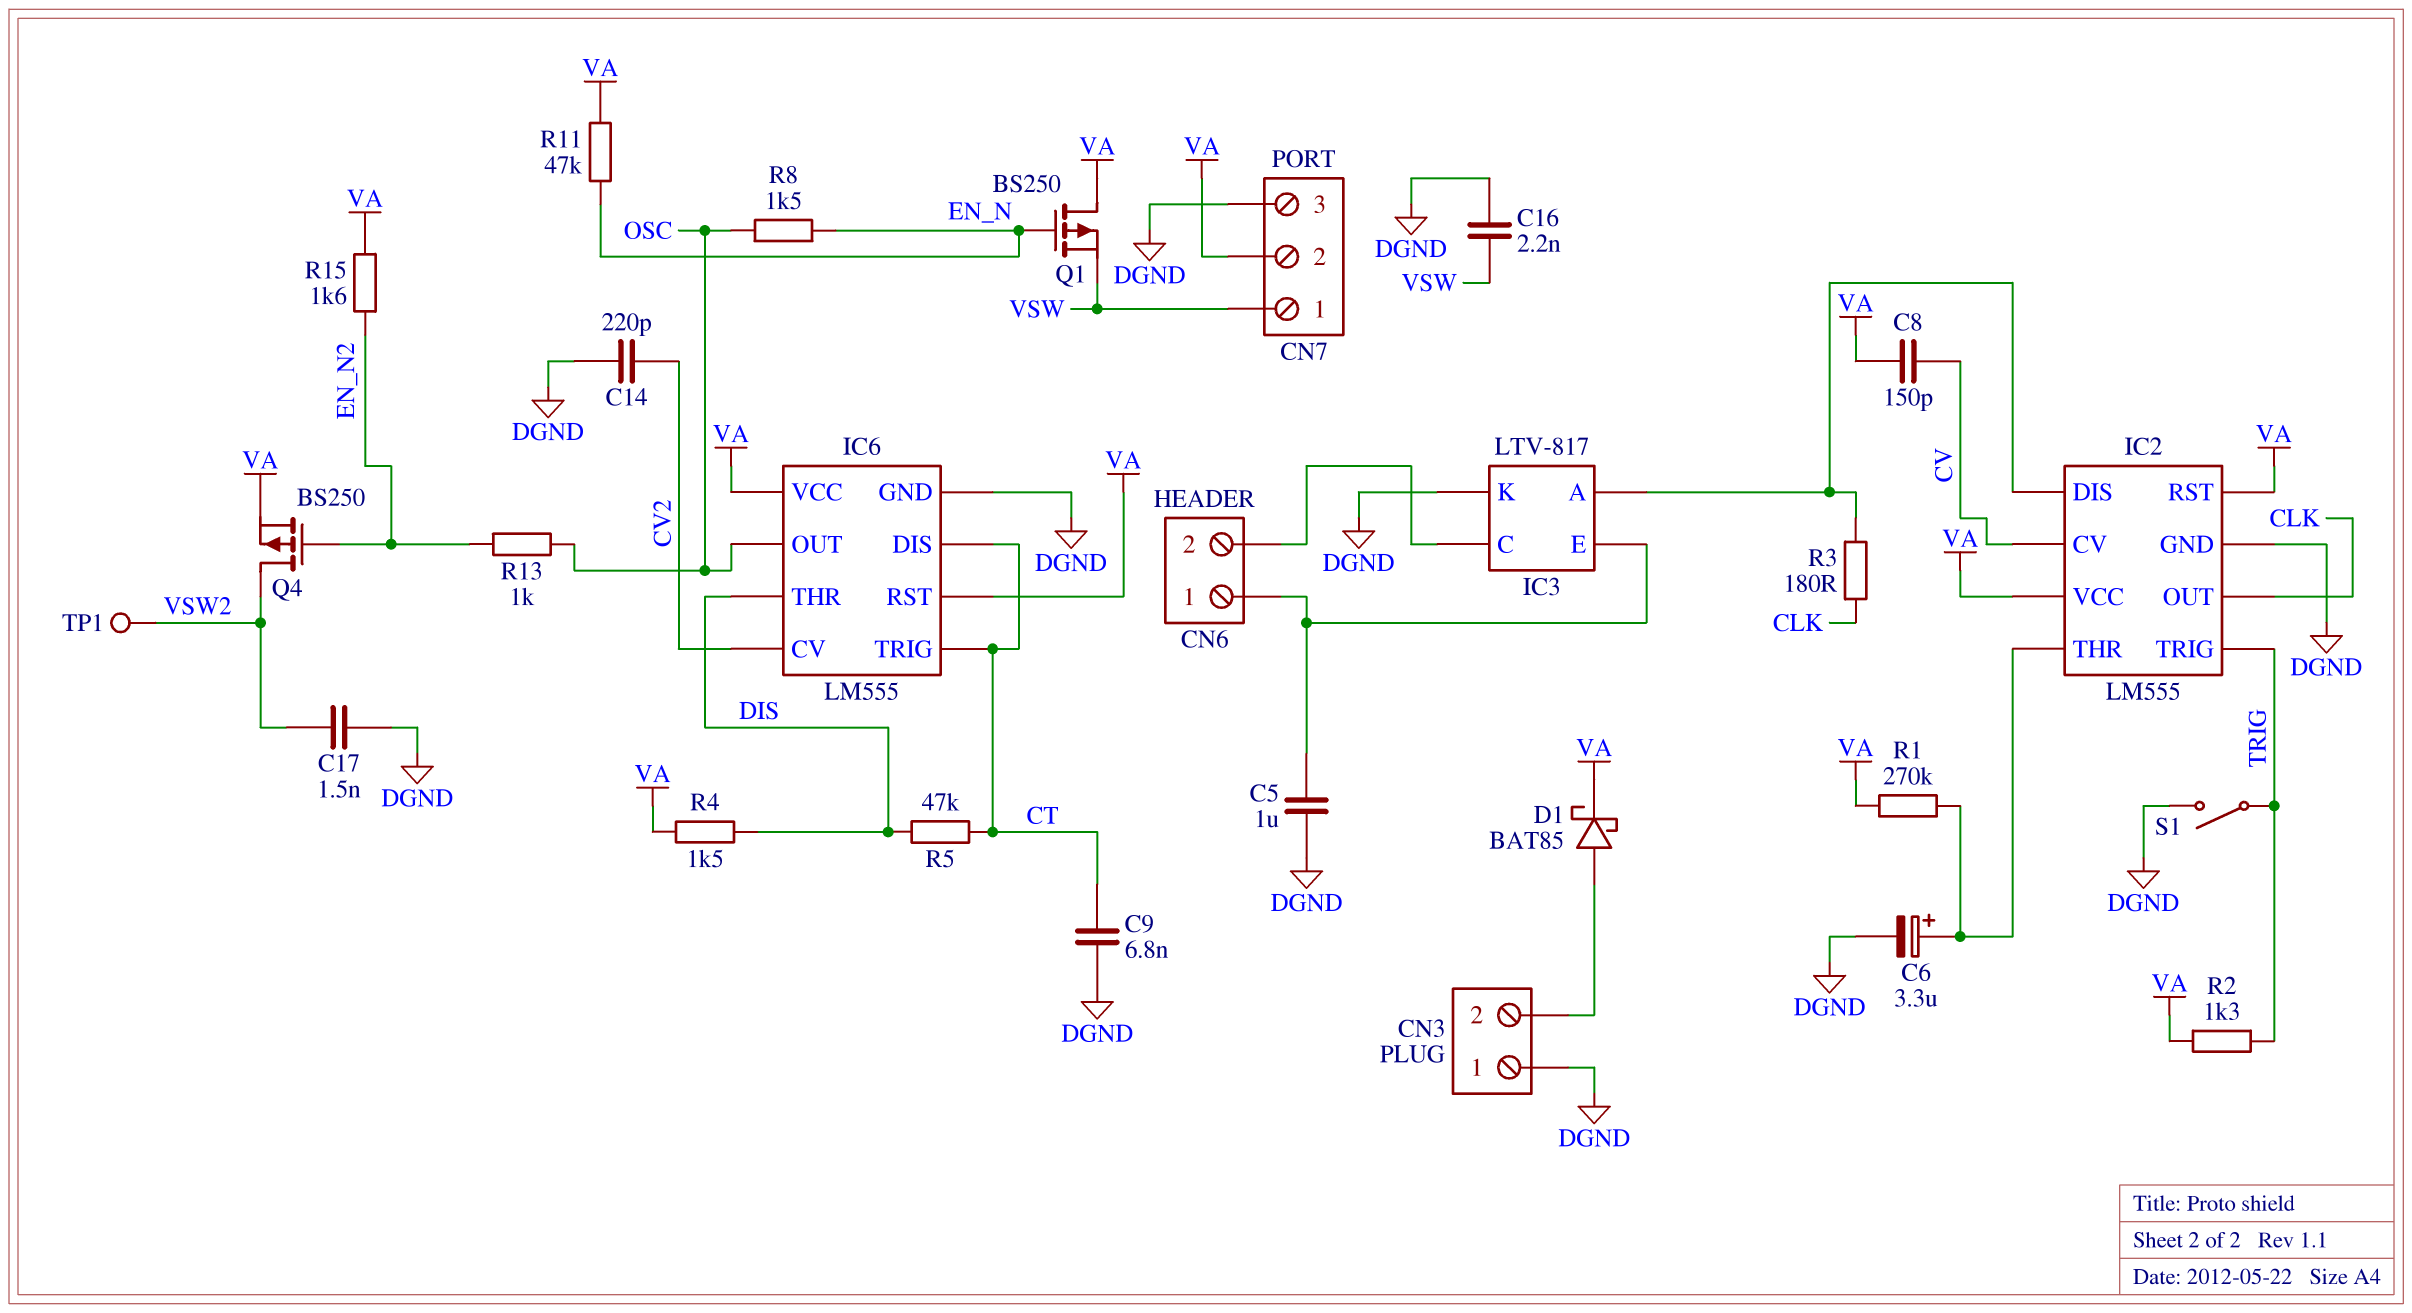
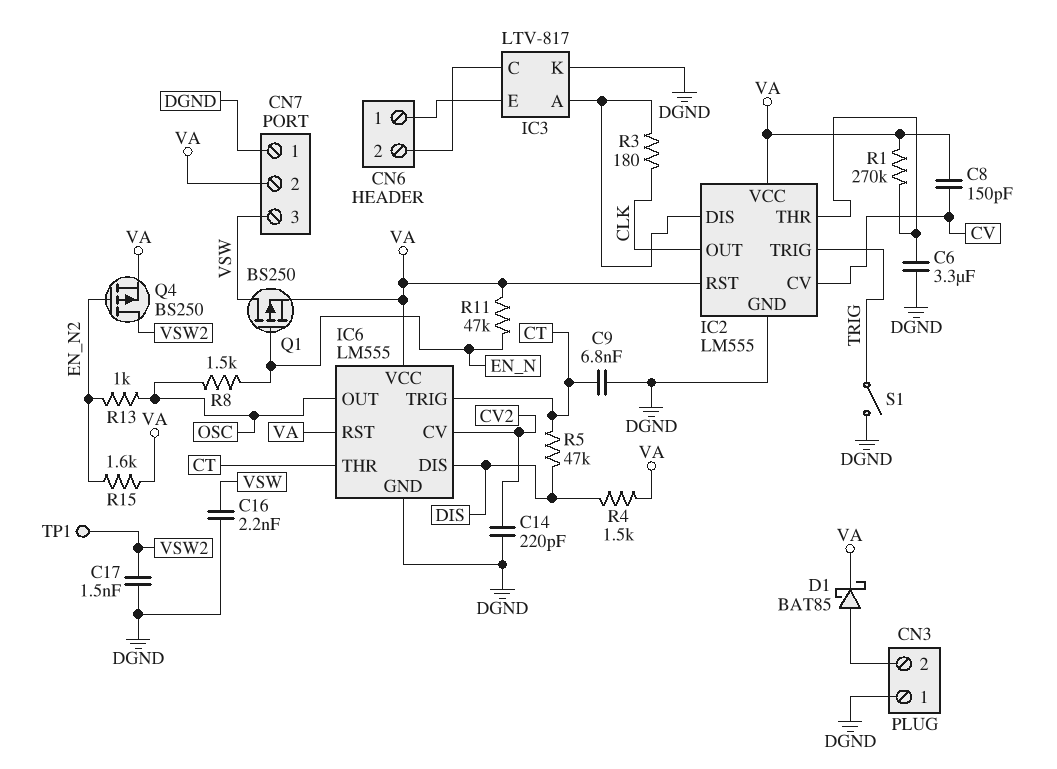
C5: 1uF (CN6/1, DGND) -> none
C6: 3.3uF (plus IC2/THR, minus DGND) -> 3.3uF (DGND, IC2/THR)
CN7 pin 1: VSW -> DGND
CN7 pin 3: DGND -> VSW
IC6 pin DIS: CT -> DIS
IC6 pin THR: DIS -> CT
Q1: PMOS BS250 (G EN_N, D VA, S VSW) -> PMOS BS250 (G EN_N, D VSW, S VA)
R2: 1.3k (TRIG, VA) -> none

